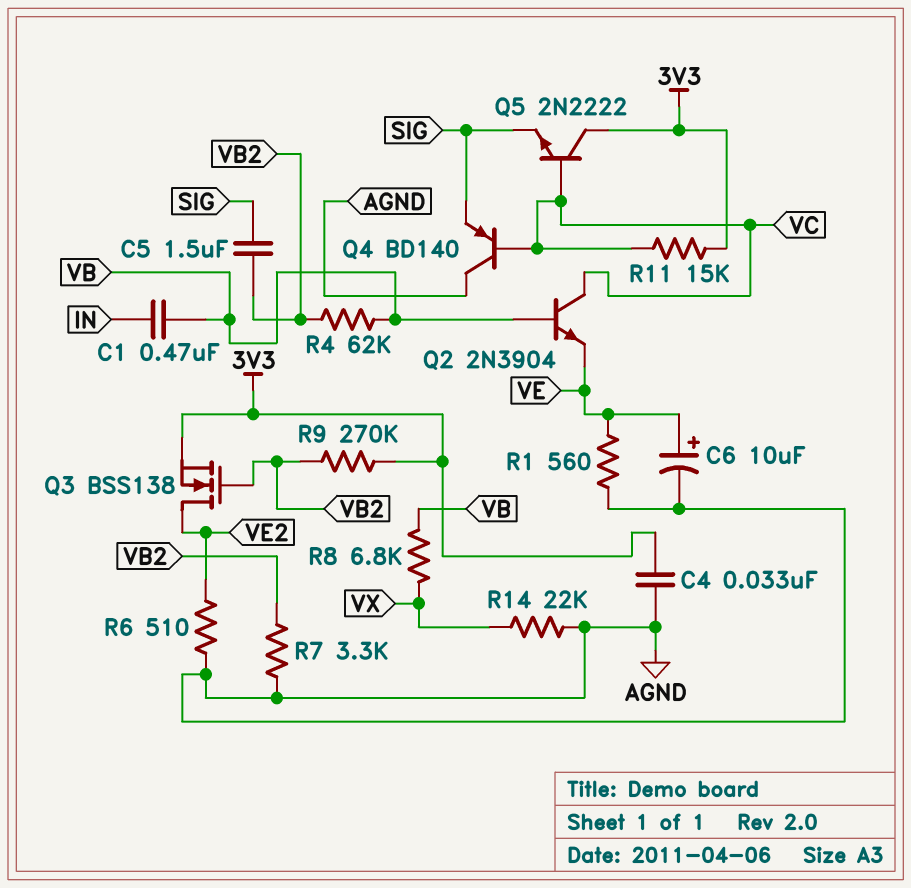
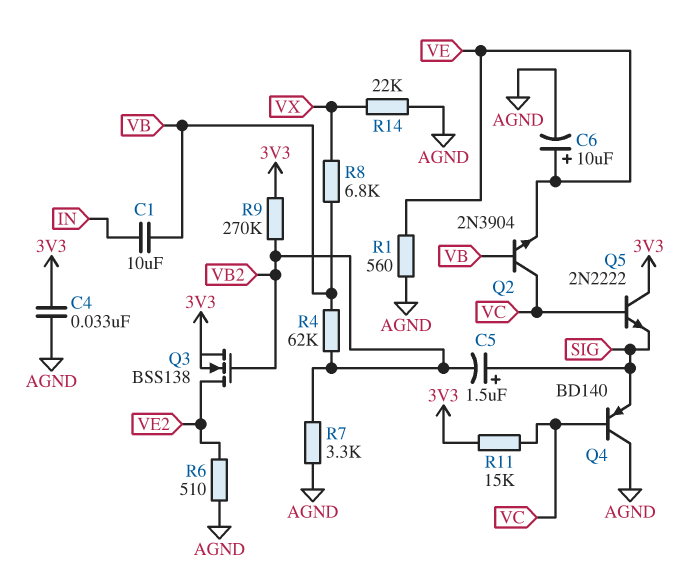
C1: 470nF (IN, VB) -> 10uF (IN, VB)
C5: 1.5uF (SIG, VB2) -> 1.5uF (plus SIG, minus VB2)

